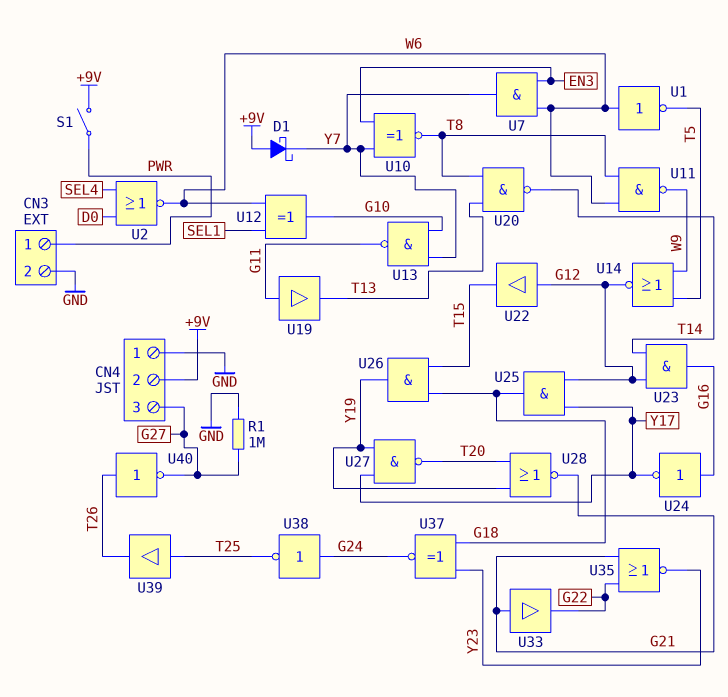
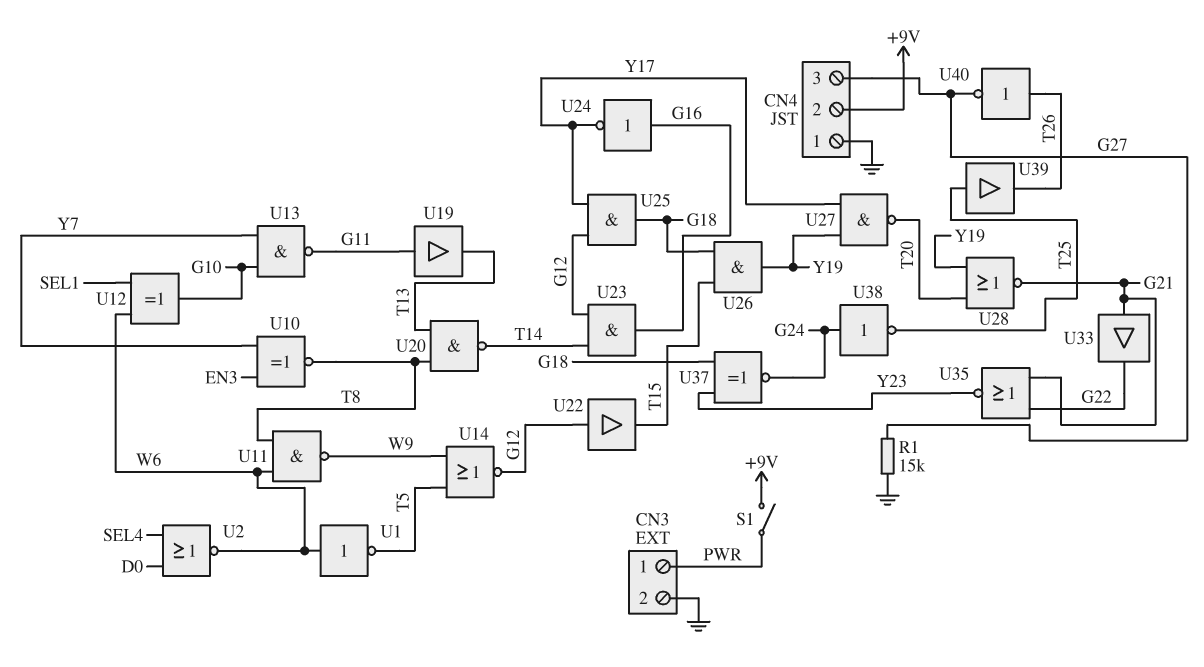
D1: schottky (A +9V, K Y7) -> none
R1: 1M (G27, GND) -> 15k (G27, GND)
U7: AND (in EN3, in W6, out Y7) -> none

